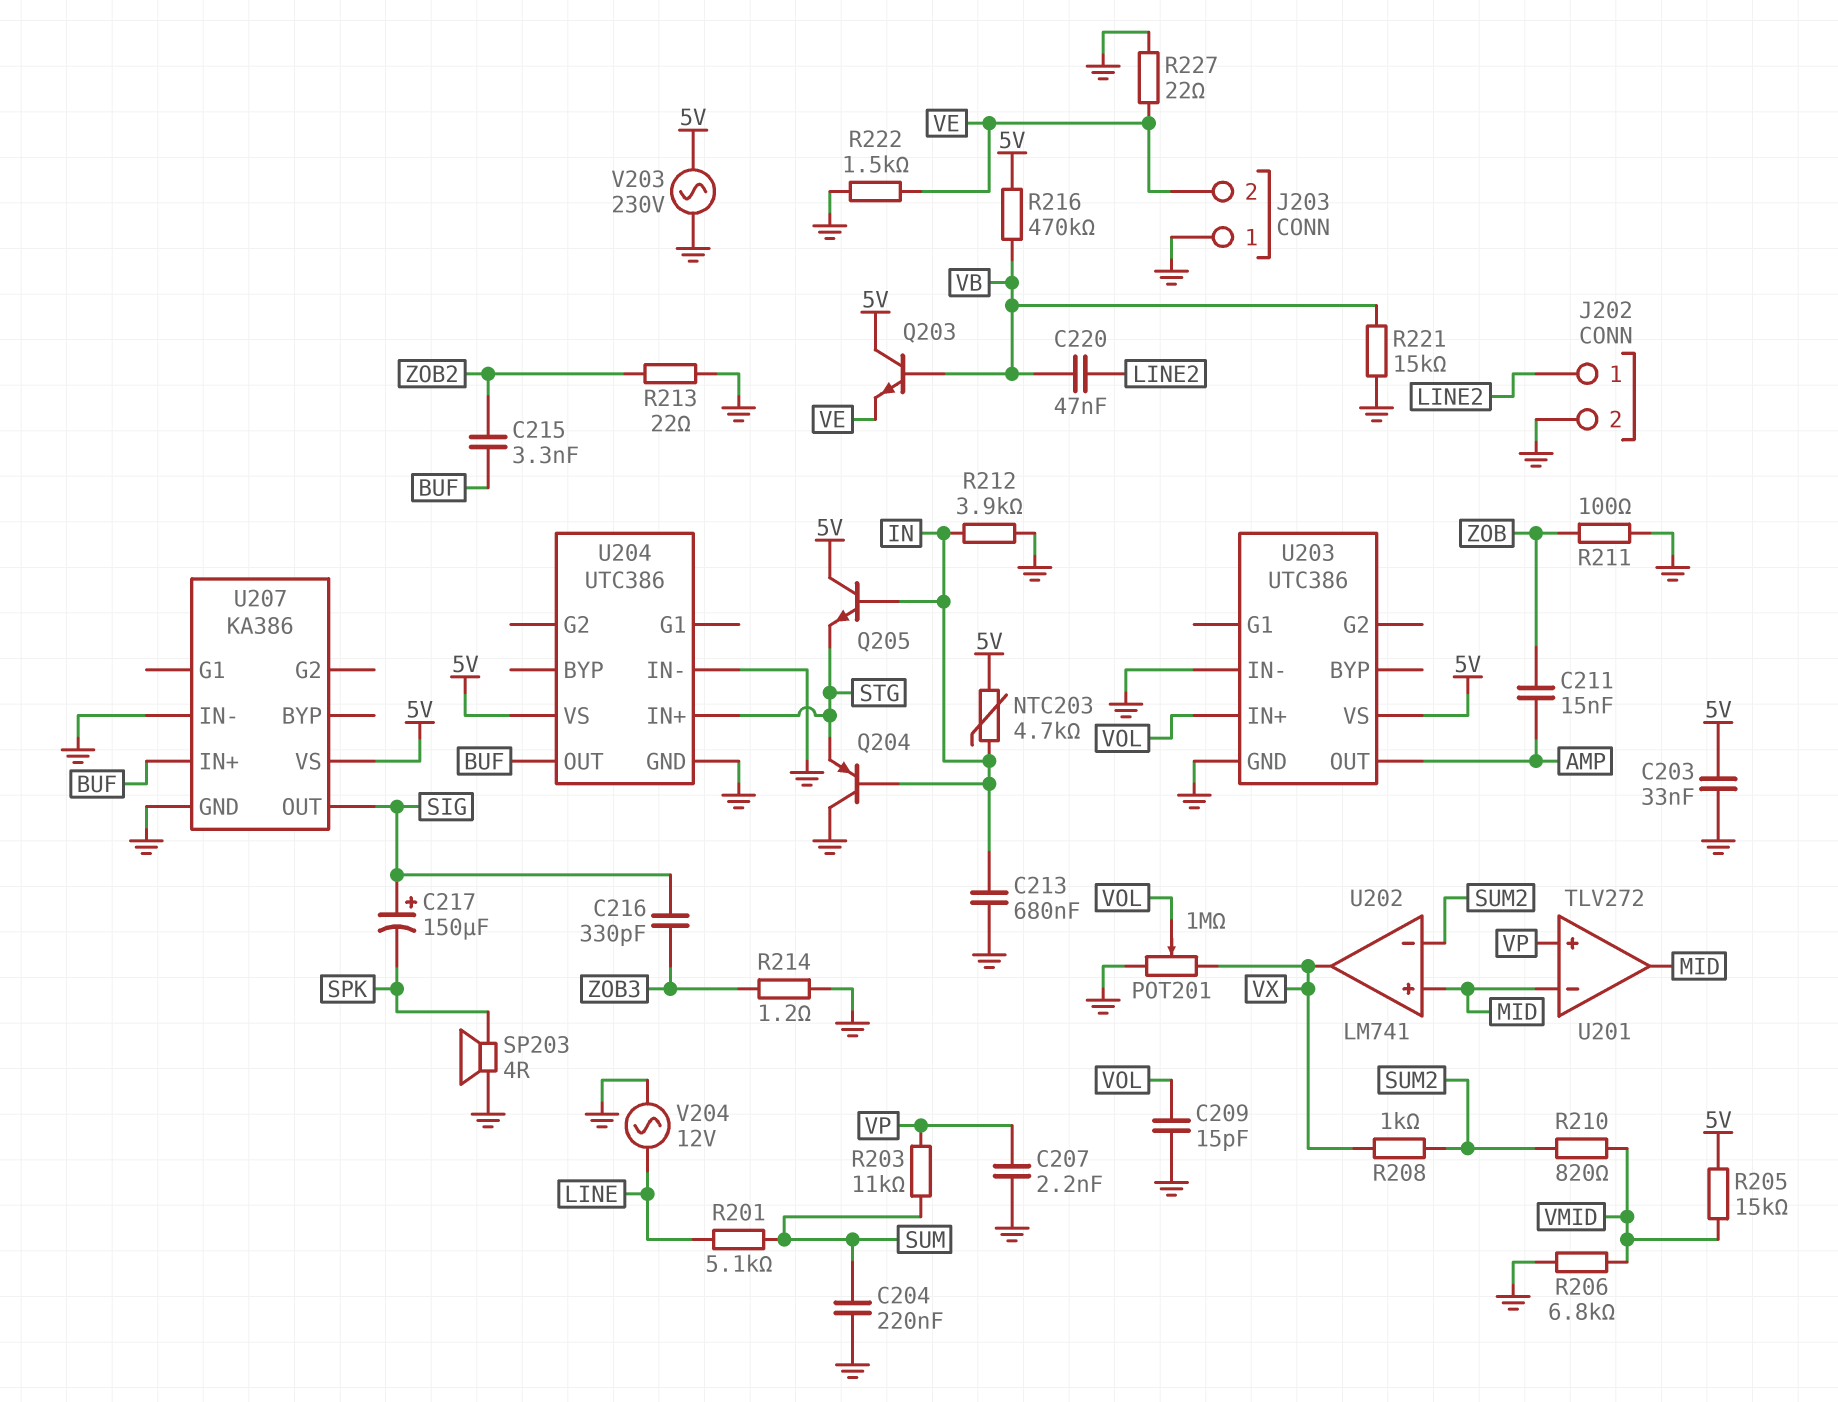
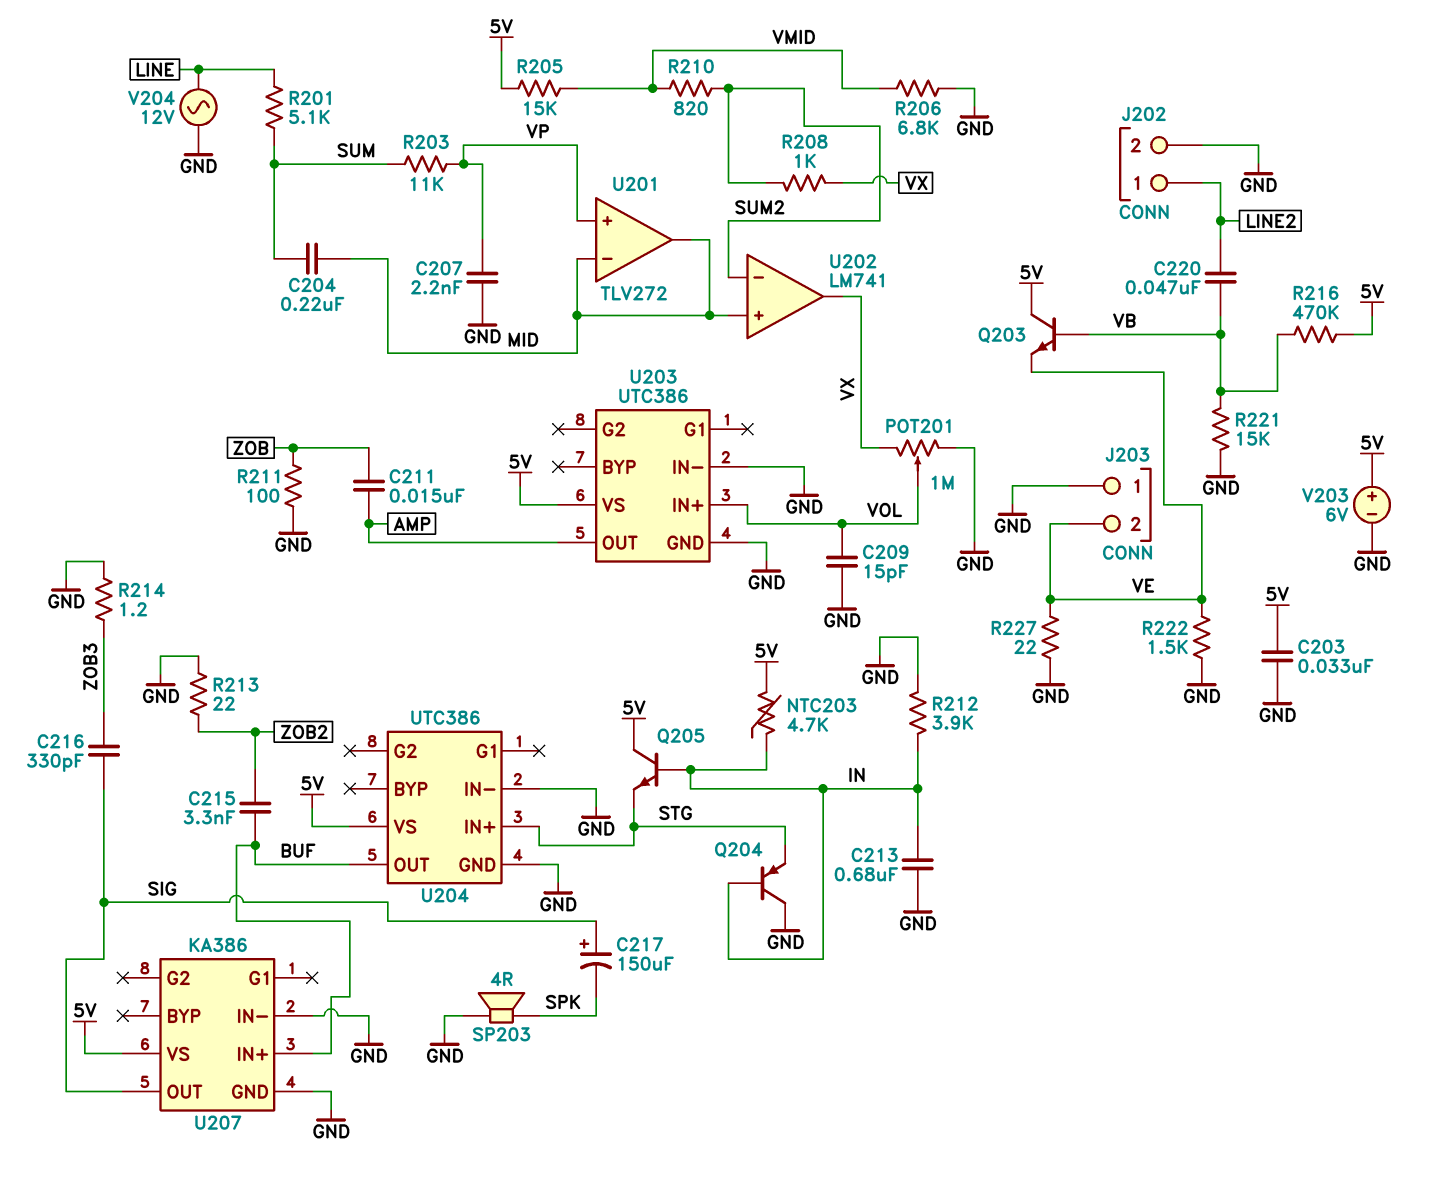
C204: 220nF (GND, SUM) -> 220nF (MID, SUM)
V203: AC 230V (5V, GND) -> 6V (plus 5V, minus GND)

